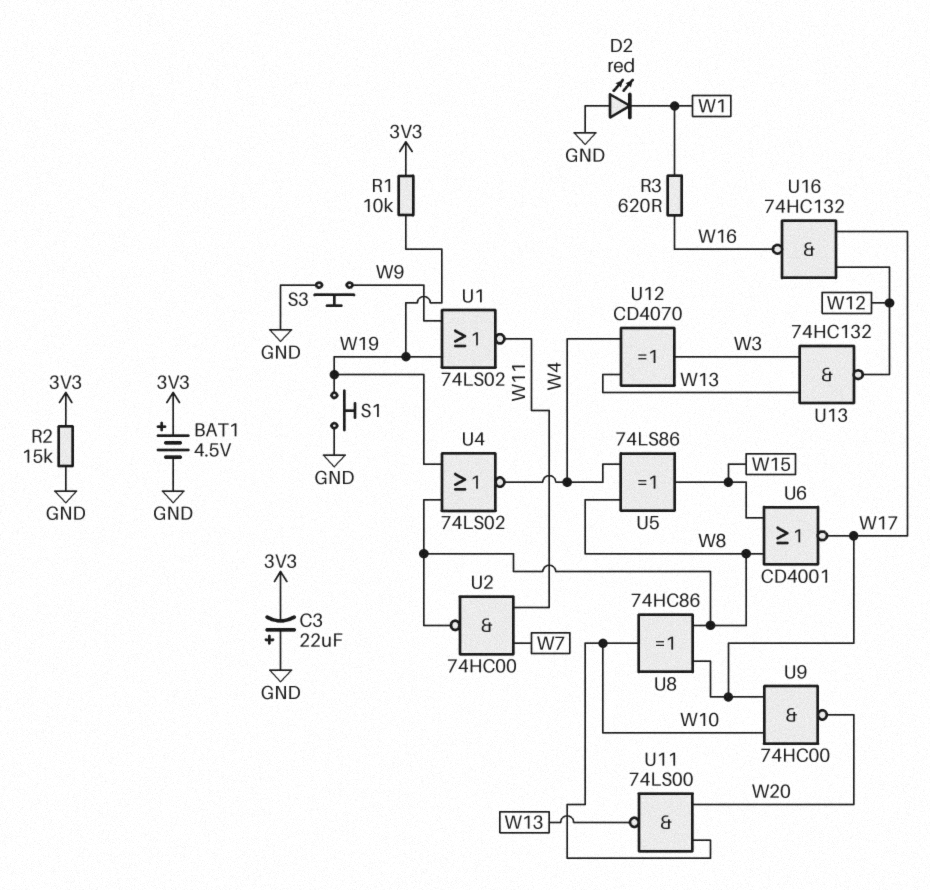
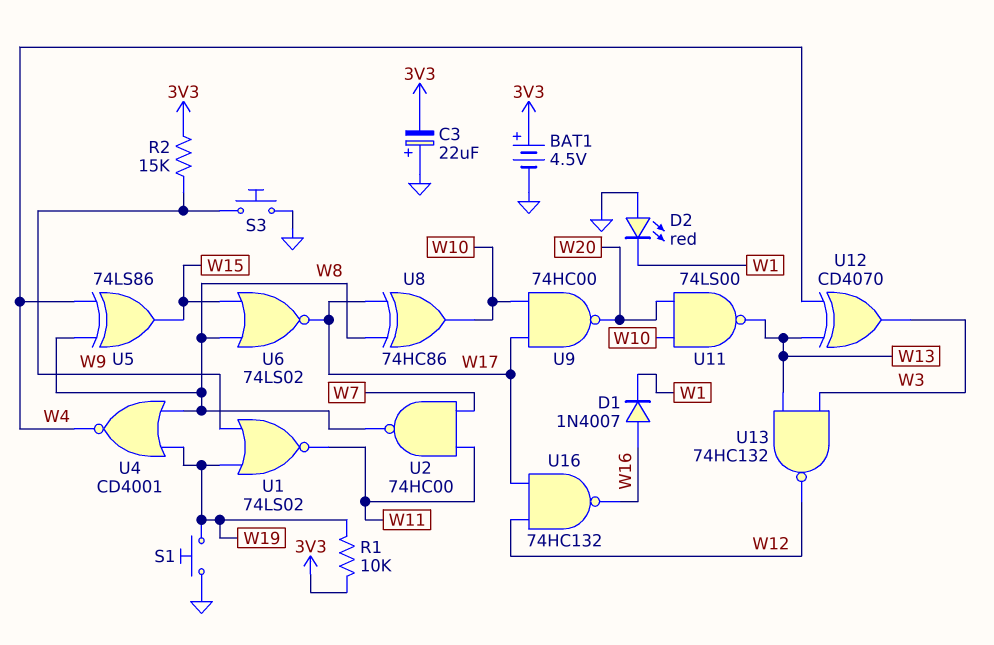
D1: none -> diode 1N4007 (A W16, K W1)
R2: 15k (3V3, GND) -> 15k (3V3, W9)
R3: 620 (W1, W16) -> none
U4: NOR 74LS02 (in W8, in W19, out W4) -> NOR CD4001 (in W8, in W19, out W4)
U6: NOR CD4001 (in W8, in W15, out W17) -> NOR 74LS02 (in W8, in W15, out W17)

